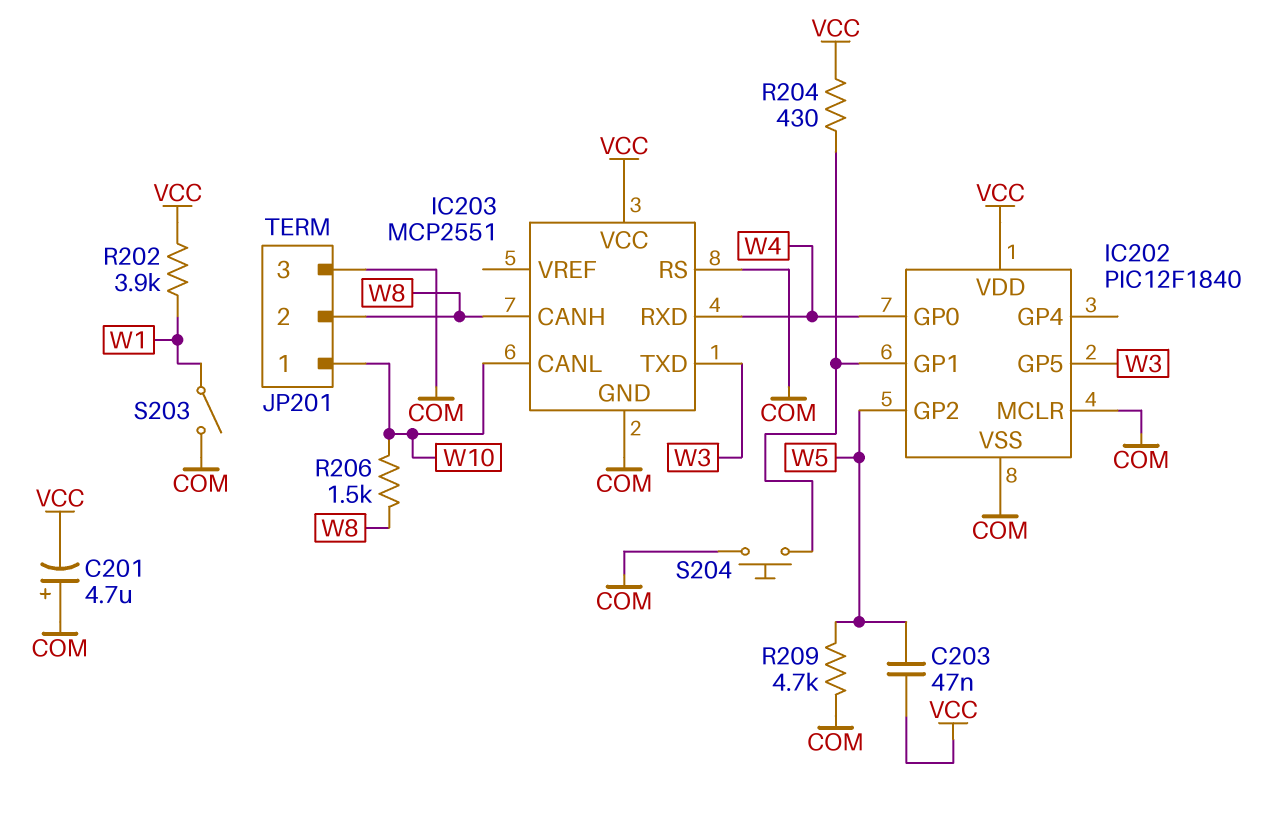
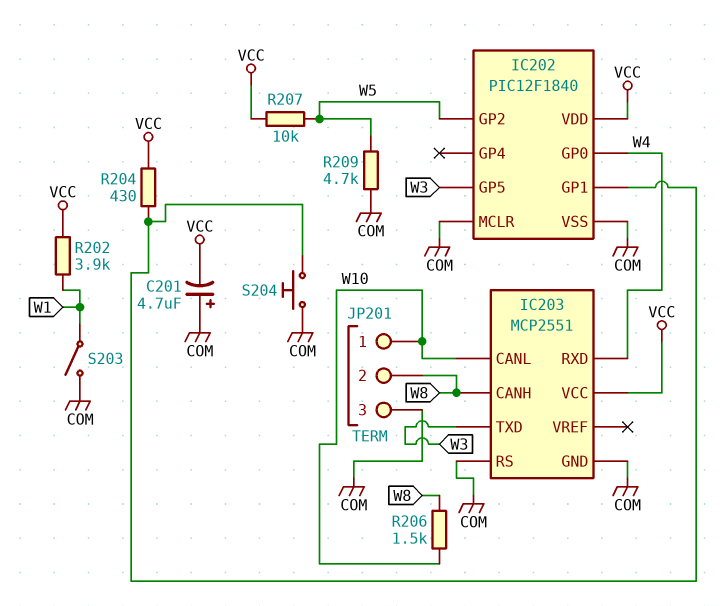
C203: 47nF (VCC, W5) -> none
R207: none -> 10k (VCC, W5)

